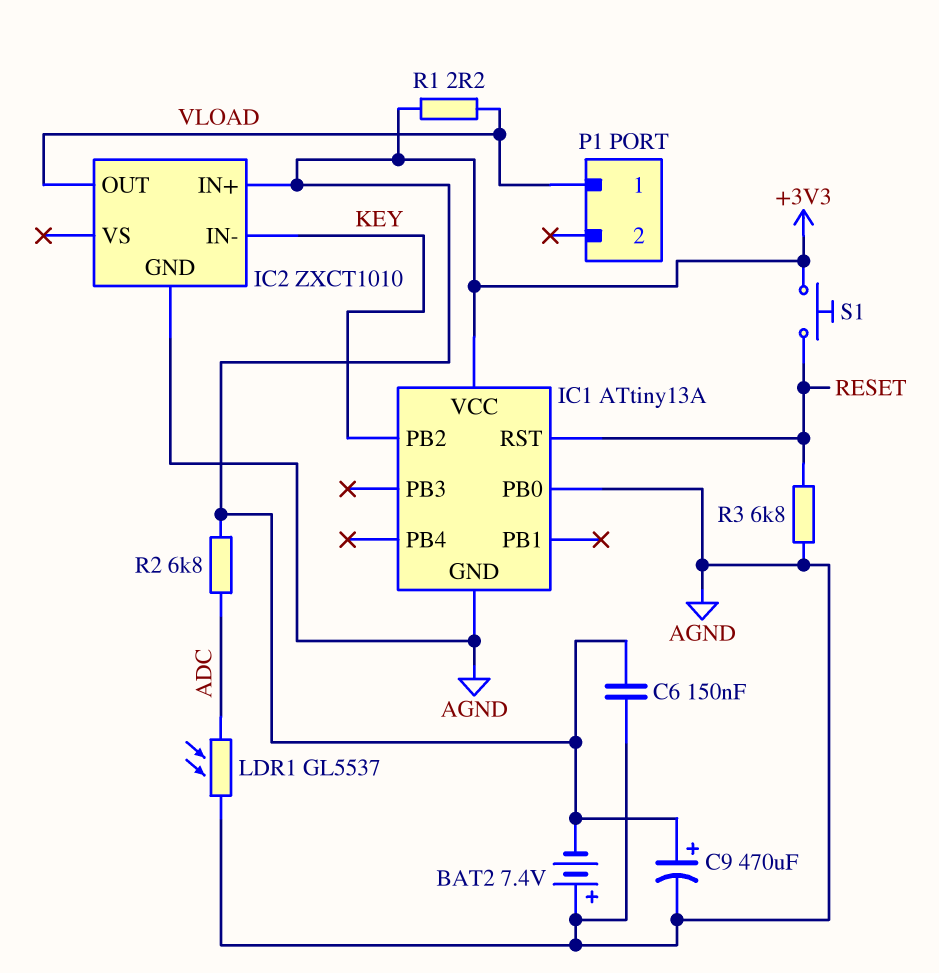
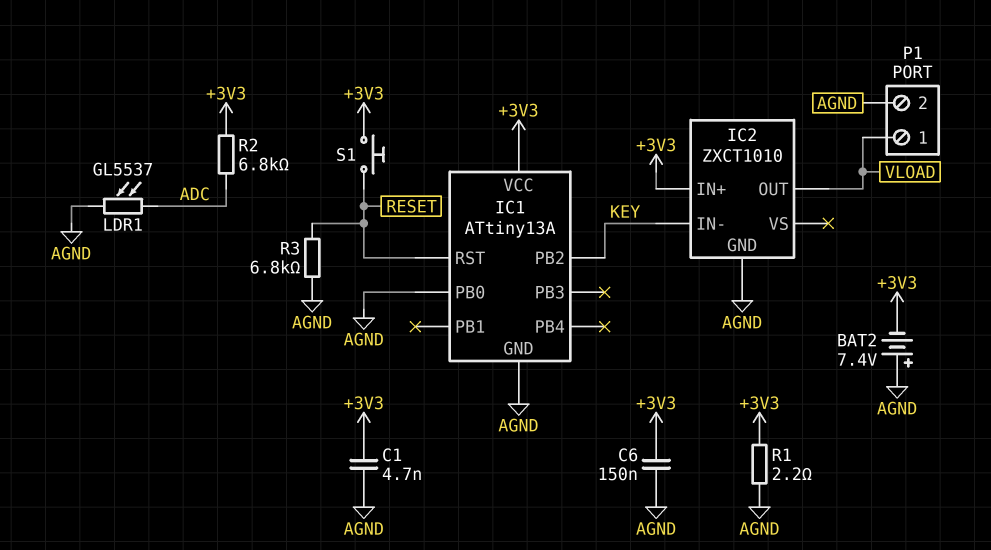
C1: none -> 4.7nF (+3V3, AGND)
C9: 470uF (plus +3V3, minus AGND) -> none
P1 pin 2: none -> AGND
R1: 2.2 (+3V3, VLOAD) -> 2.2 (+3V3, AGND)

